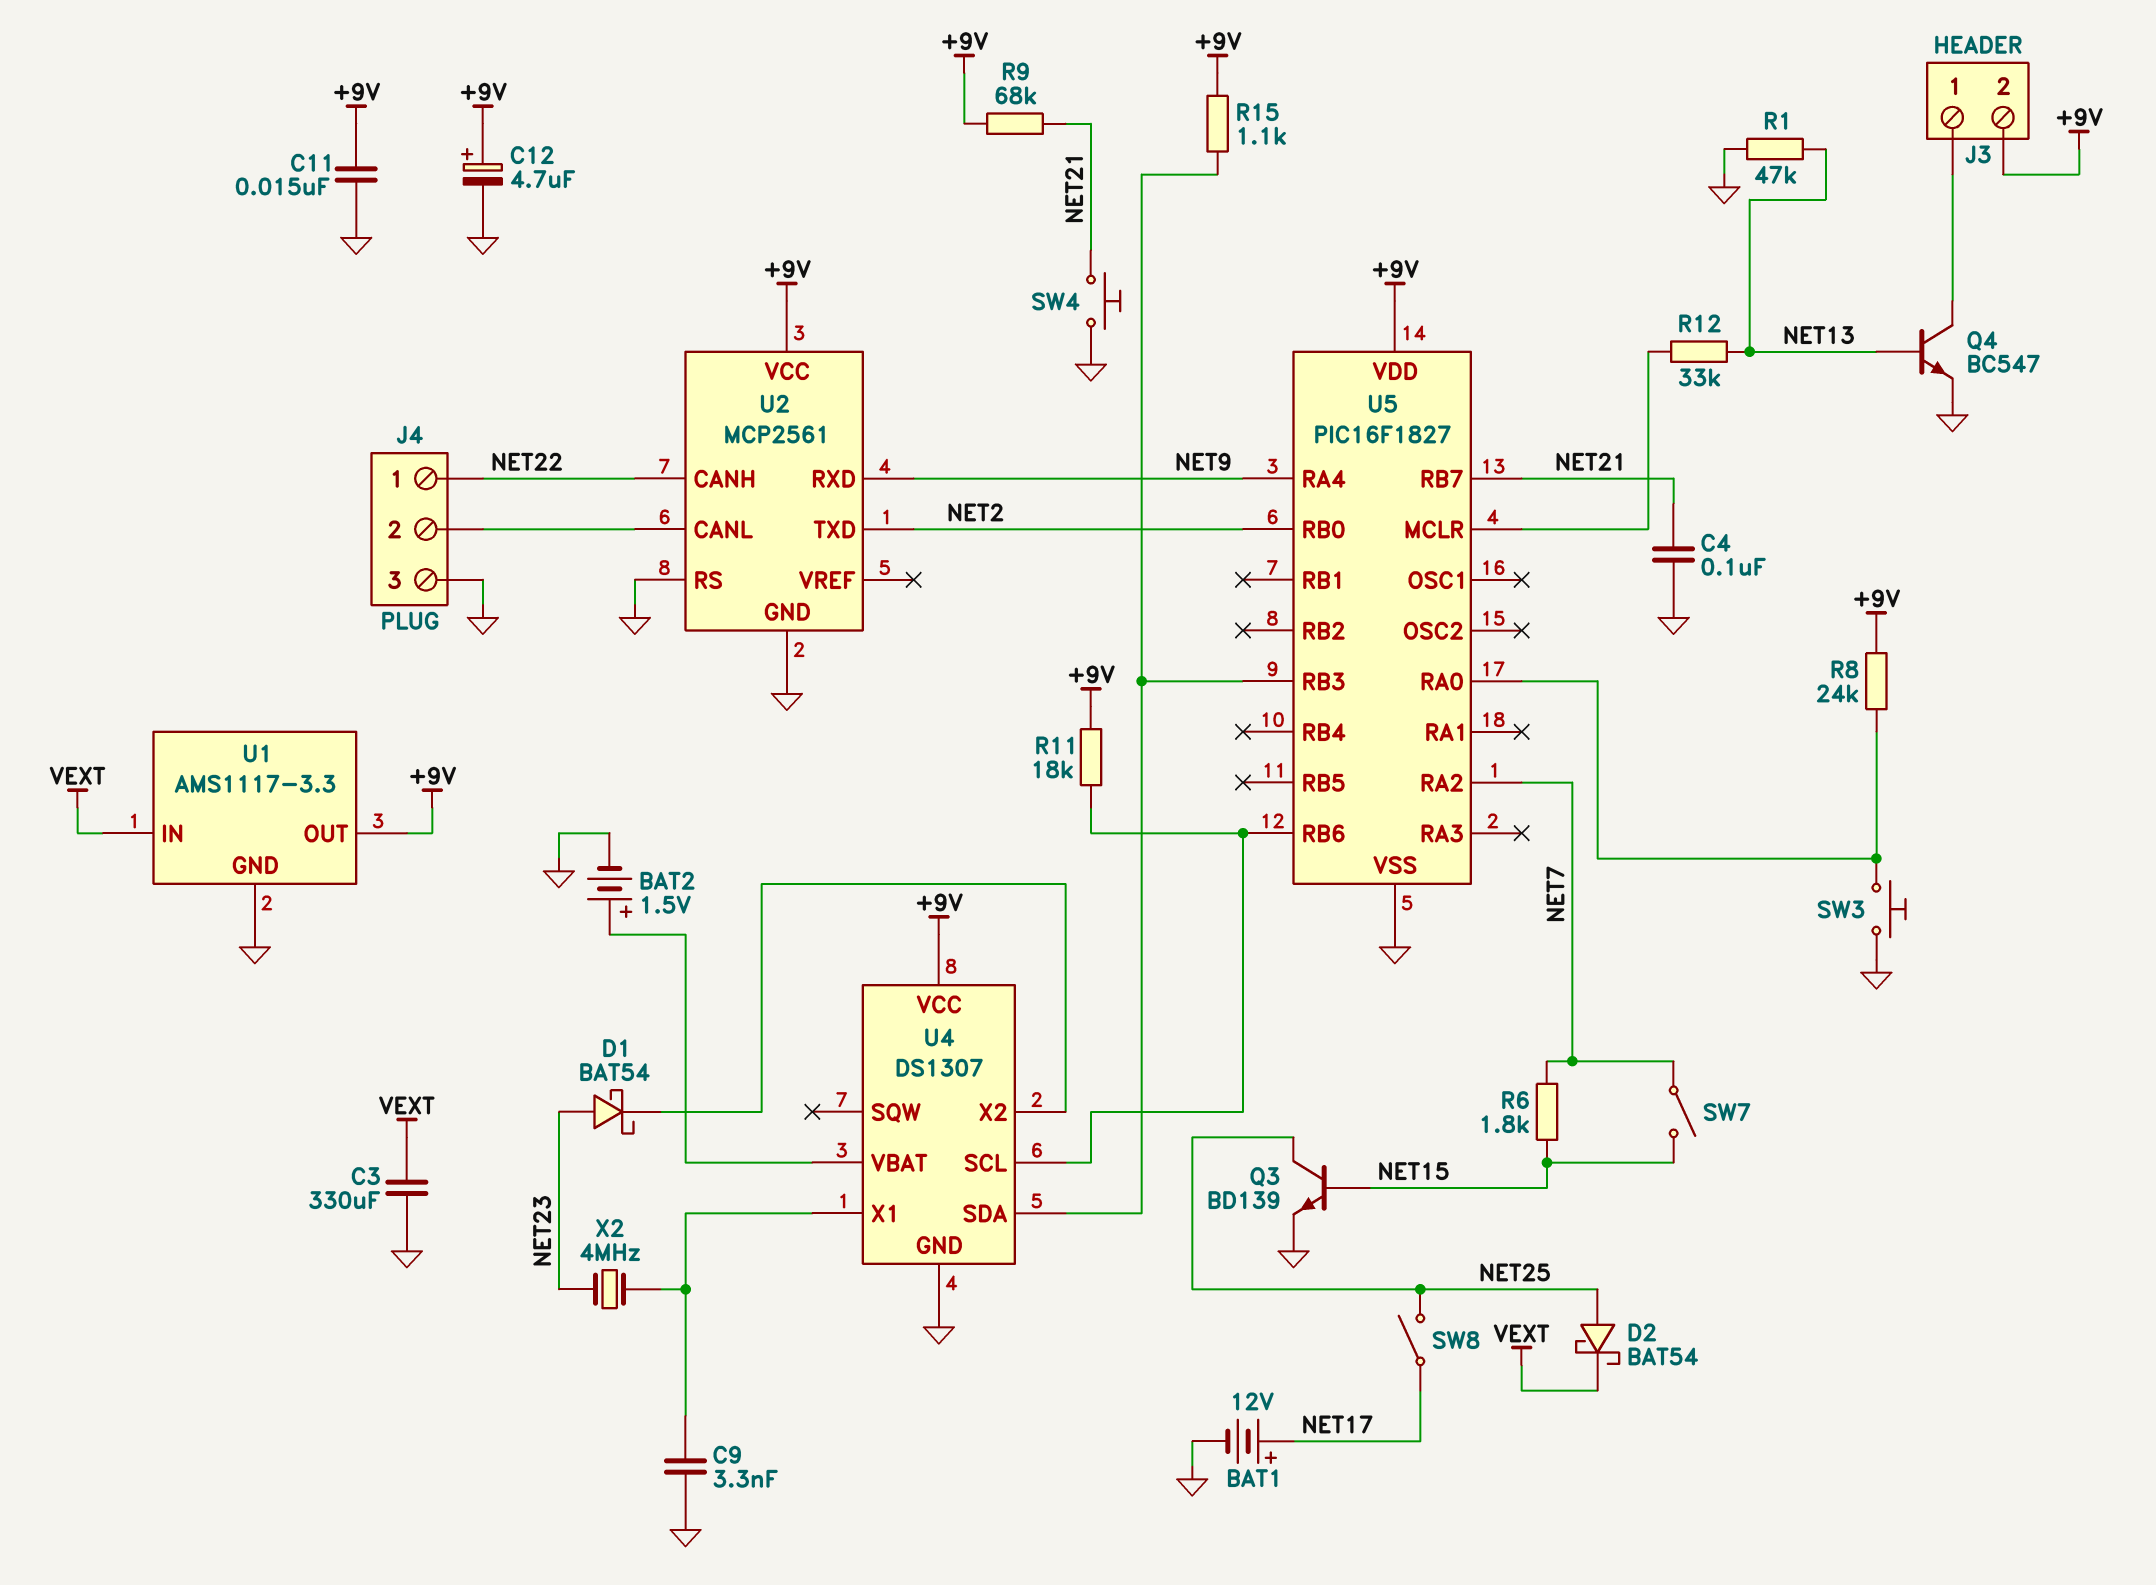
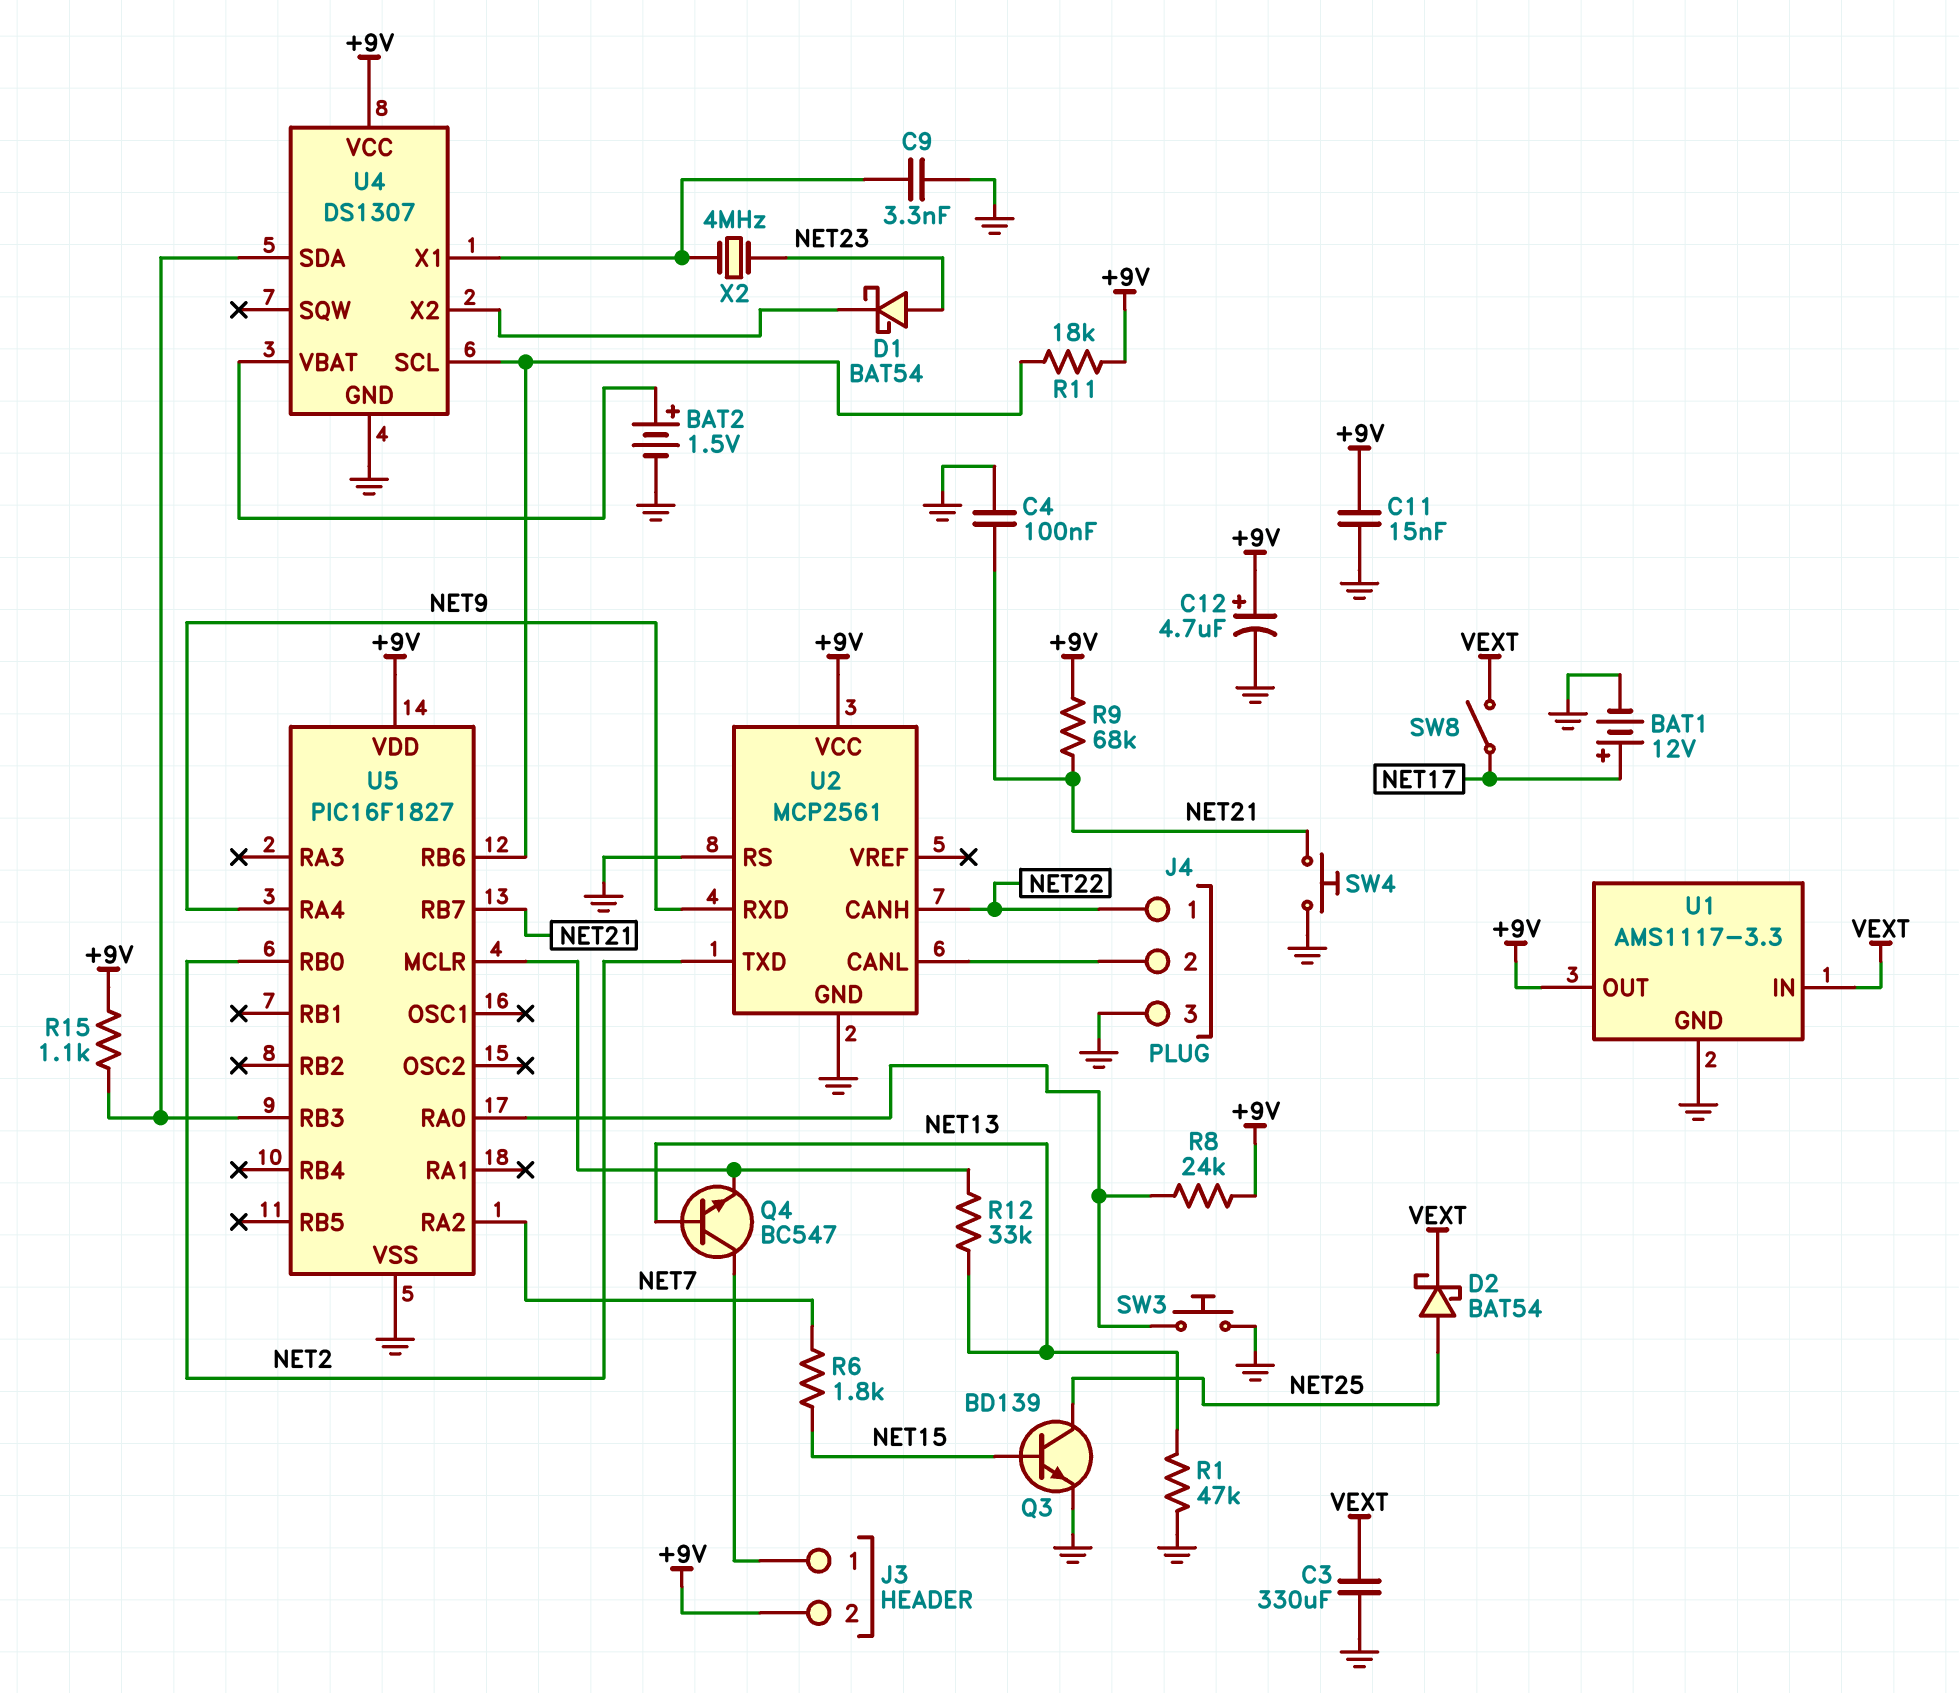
Q4: NPN BC547 (B NET13, C J3/1, E GND) -> NPN BC547 (B NET13, C J3/1, E U5/MCLR)
SW7: switch (NET7, NET15) -> none
SW8: switch (NET17, NET25) -> switch (NET17, VEXT)

